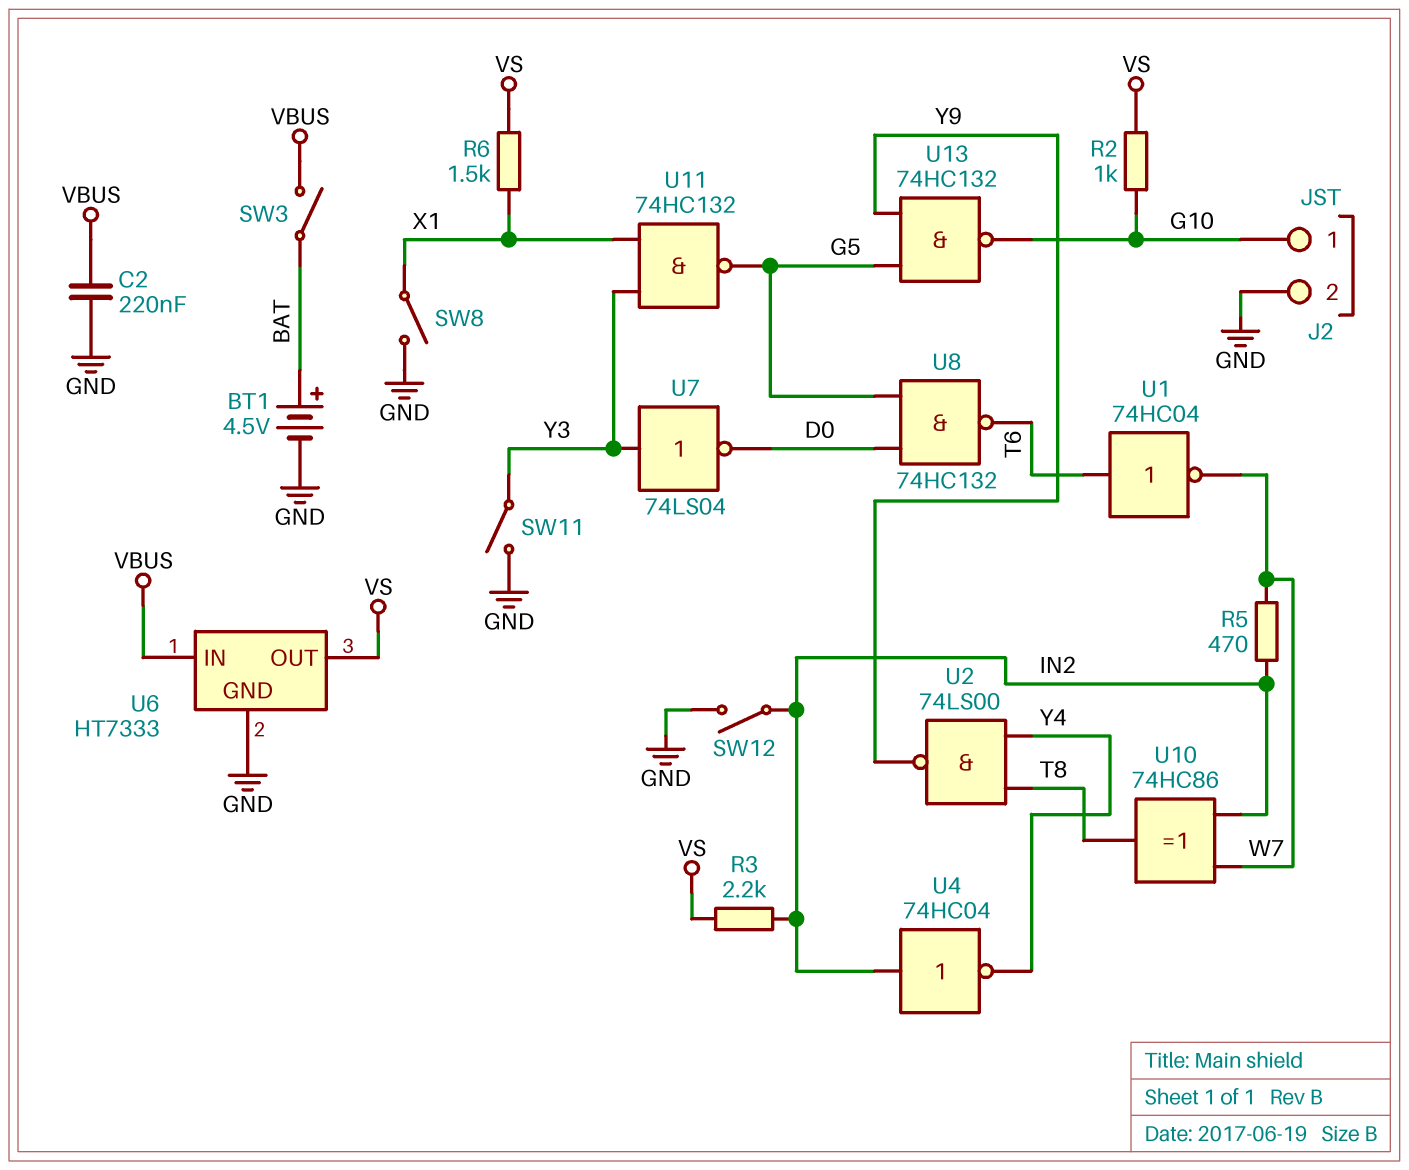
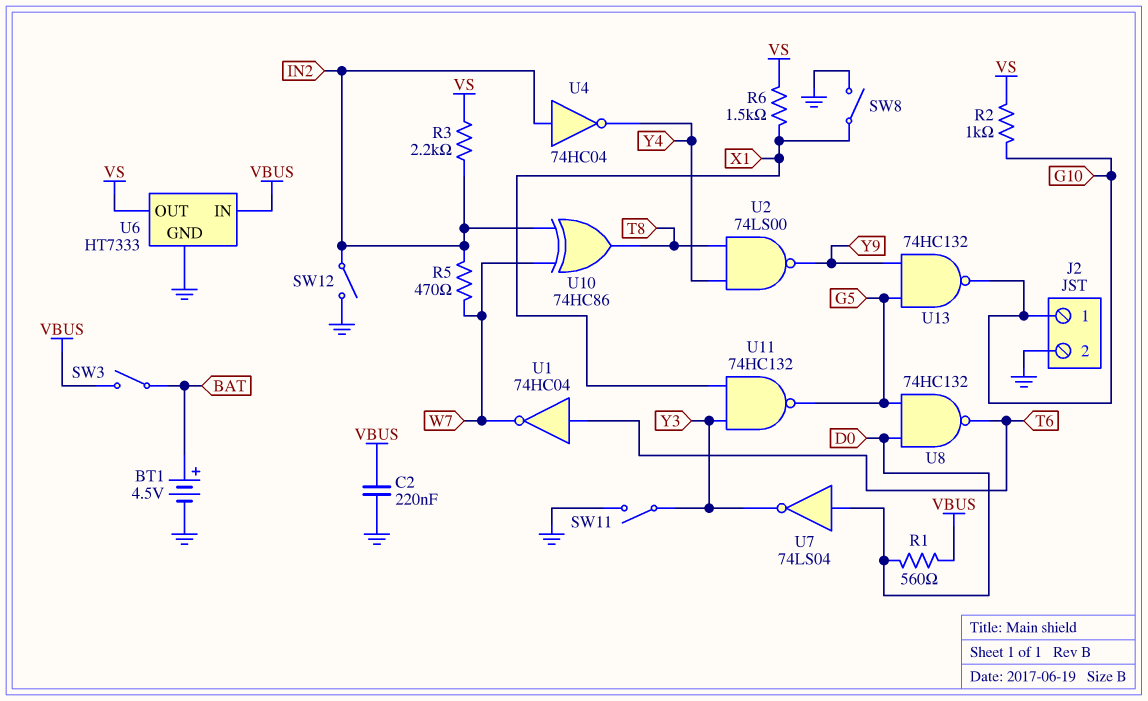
R1: none -> 560 (D0, VBUS)
U7: NOT 74LS04 (in Y3, out D0) -> NOT 74LS04 (in D0, out Y3)

